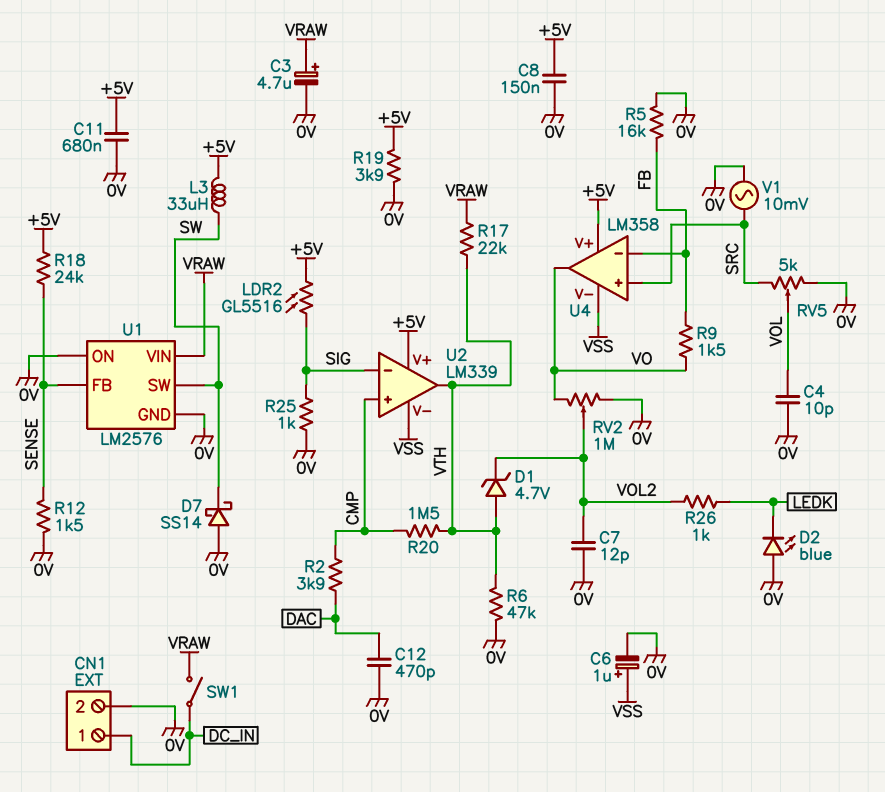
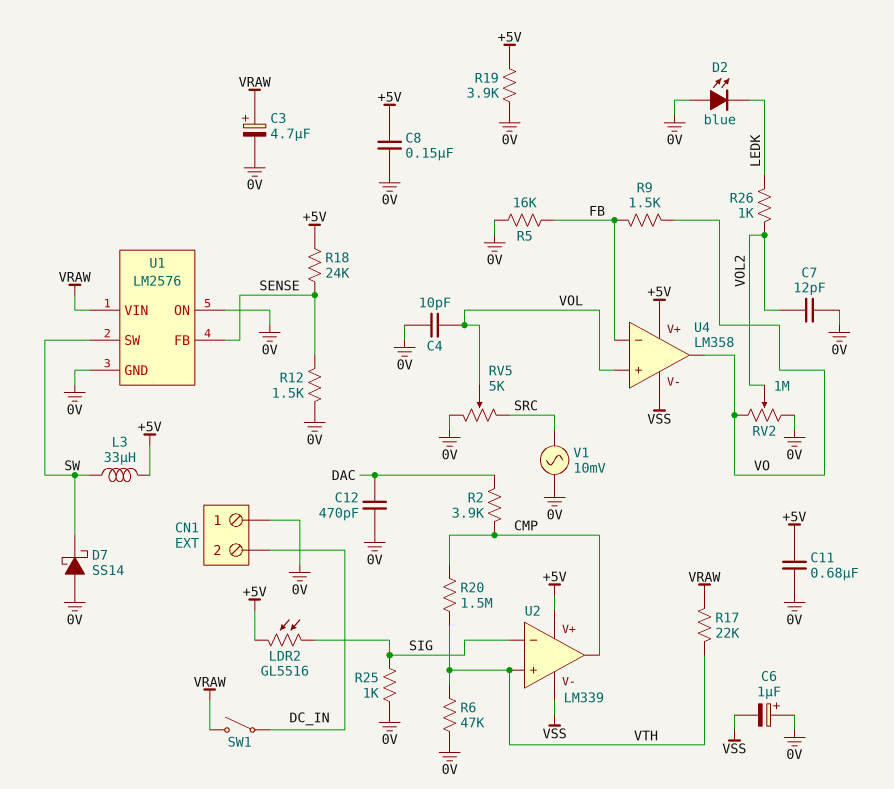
C6: 1uF (plus VSS, minus 0V) -> 1uF (plus 0V, minus VSS)
CN1 pin 1: DC_IN -> 0V
CN1 pin 2: 0V -> DC_IN
D1: zener 4.7V (A VTH, K VOL2) -> none
U2 pin in+: CMP -> VTH
U2 pin out: VTH -> CMP
U4 pin in+: SRC -> VOL

